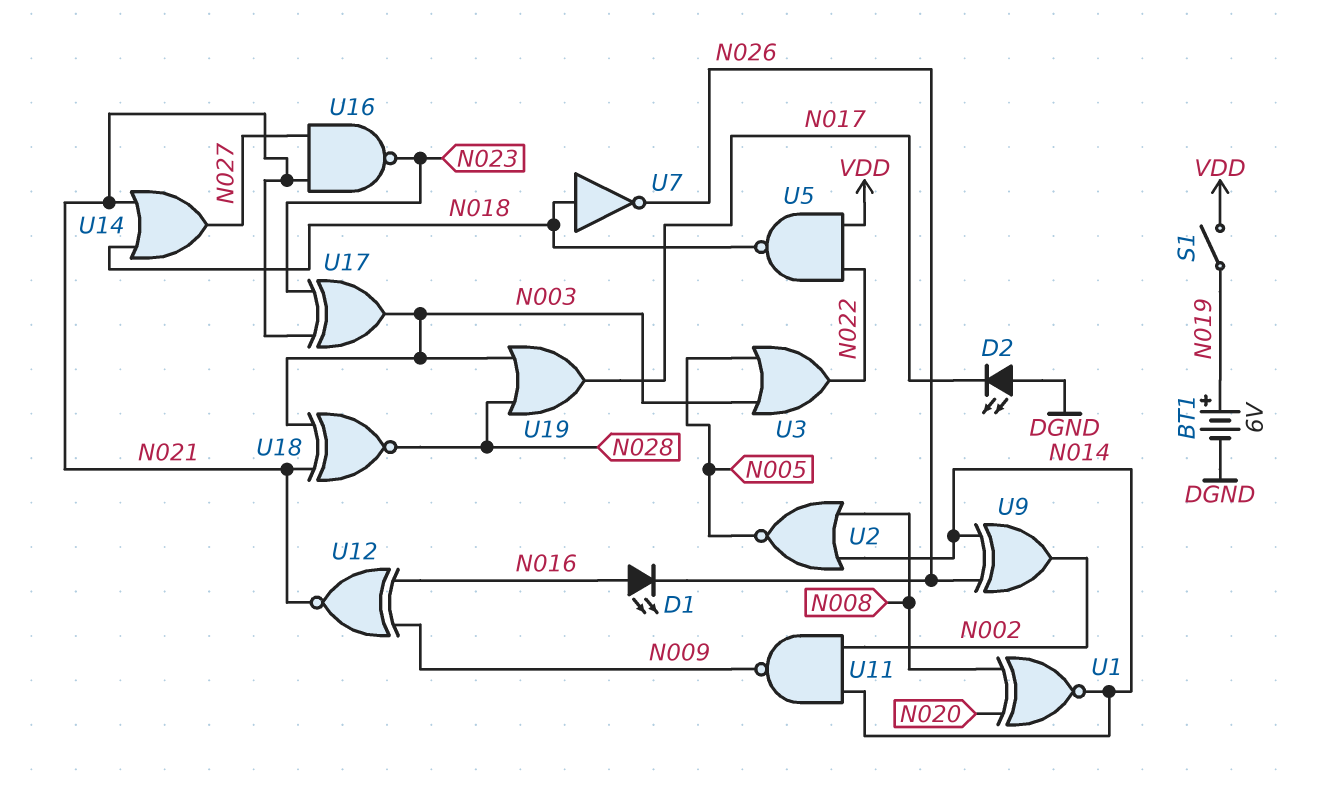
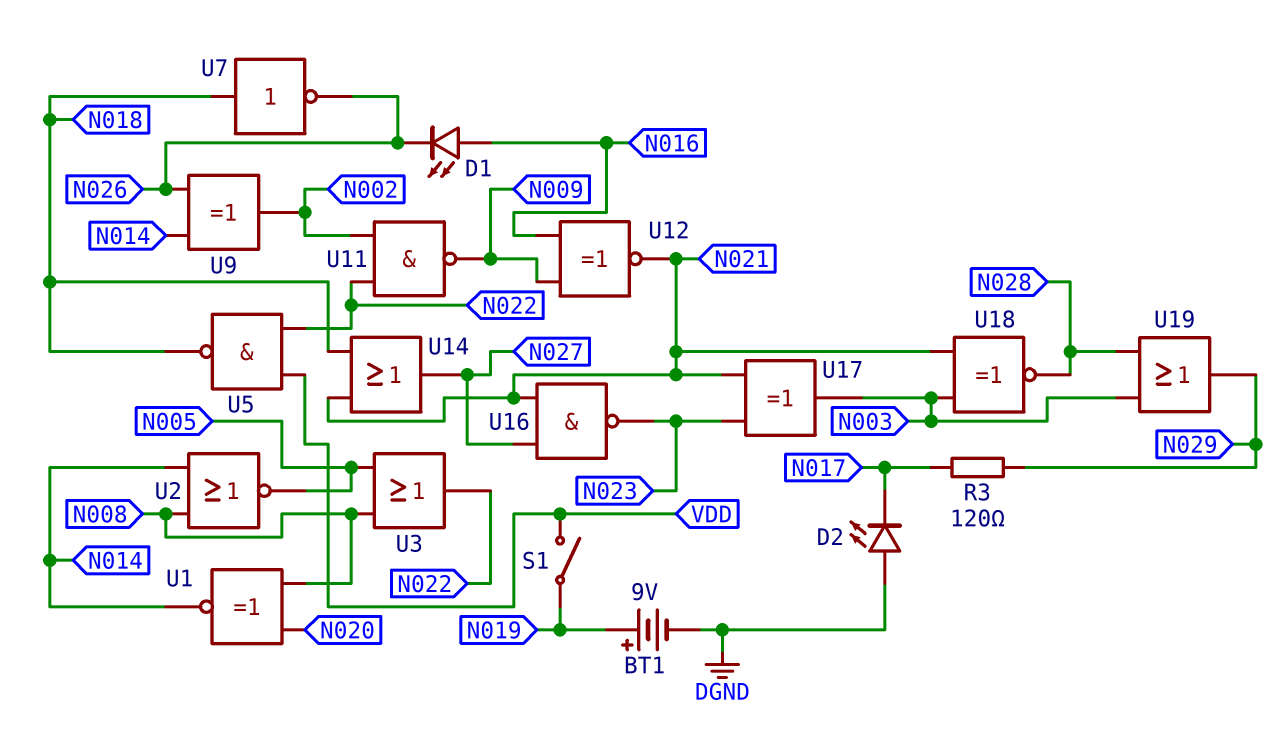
BT1: 6V (plus N019, minus DGND) -> 9V (plus N019, minus DGND)
R3: none -> 120 (N017, N029)
U3: OR (in N003, in N005, out N022) -> OR (in N005, in N008, out N022)
U11: NAND (in N002, in N014, out N009) -> NAND (in N002, in N022, out N009)
U19: OR (in N003, in N028, out N017) -> OR (in N003, in N028, out N029)

